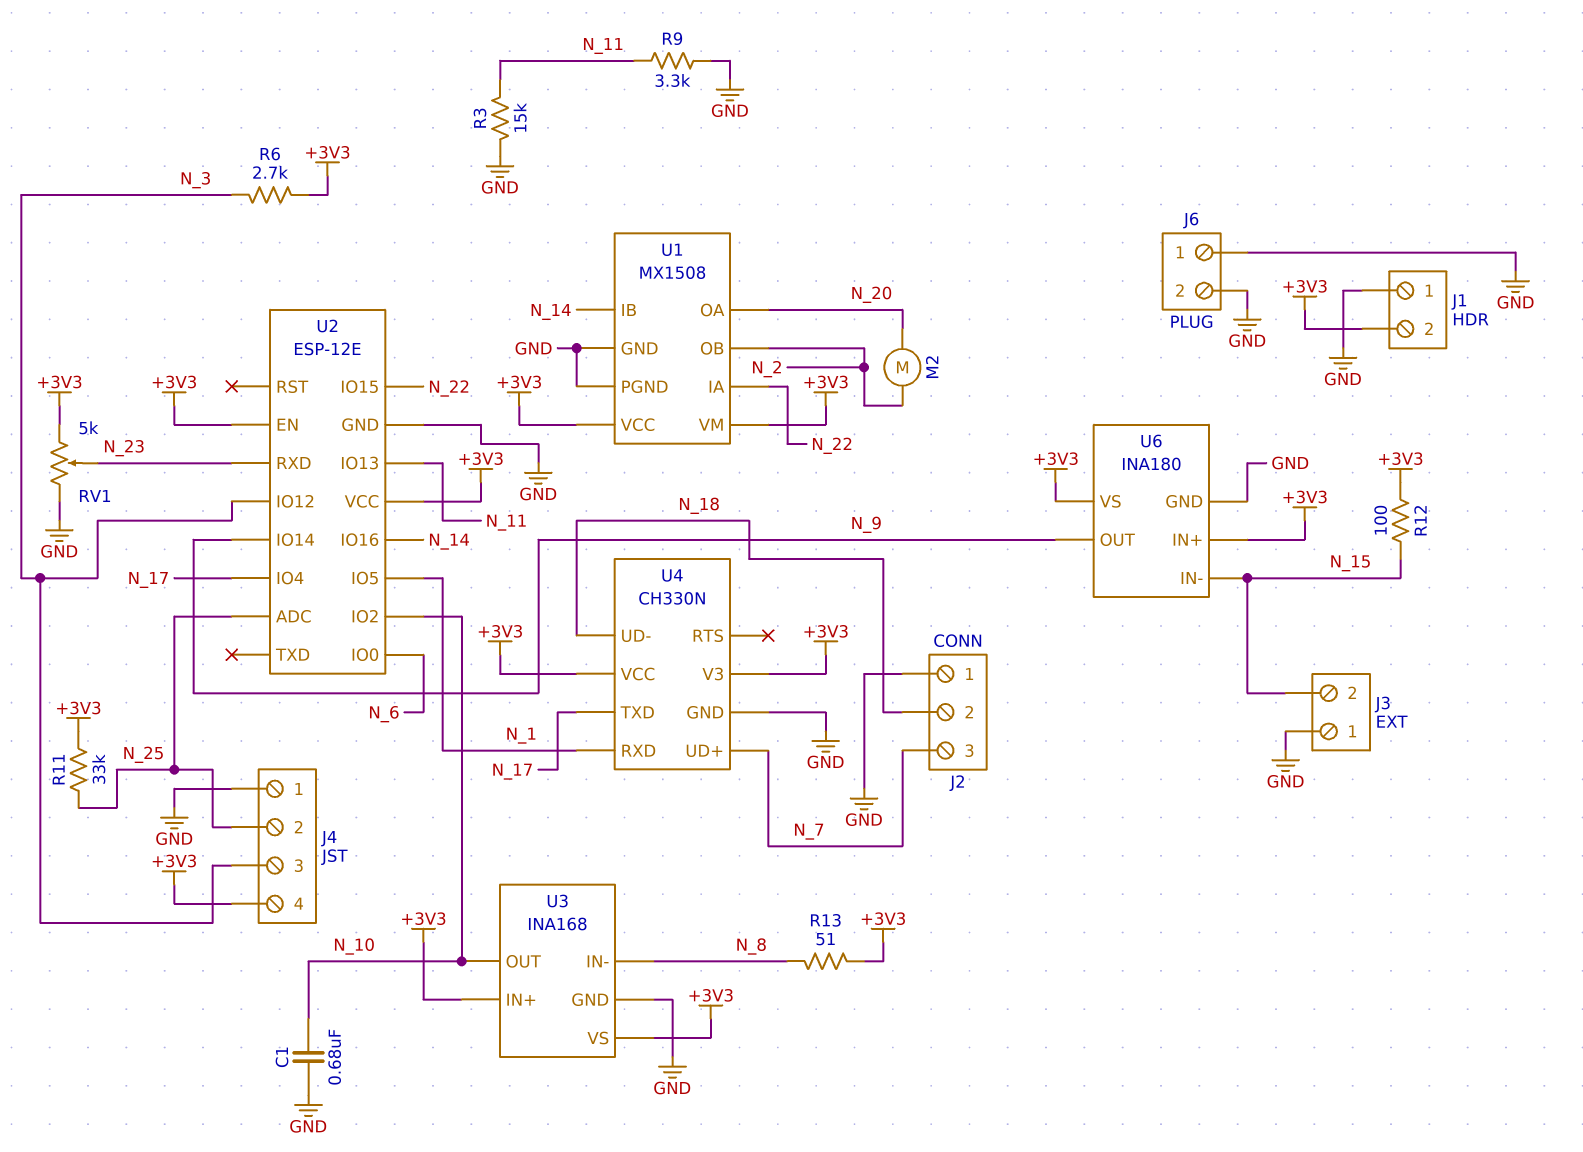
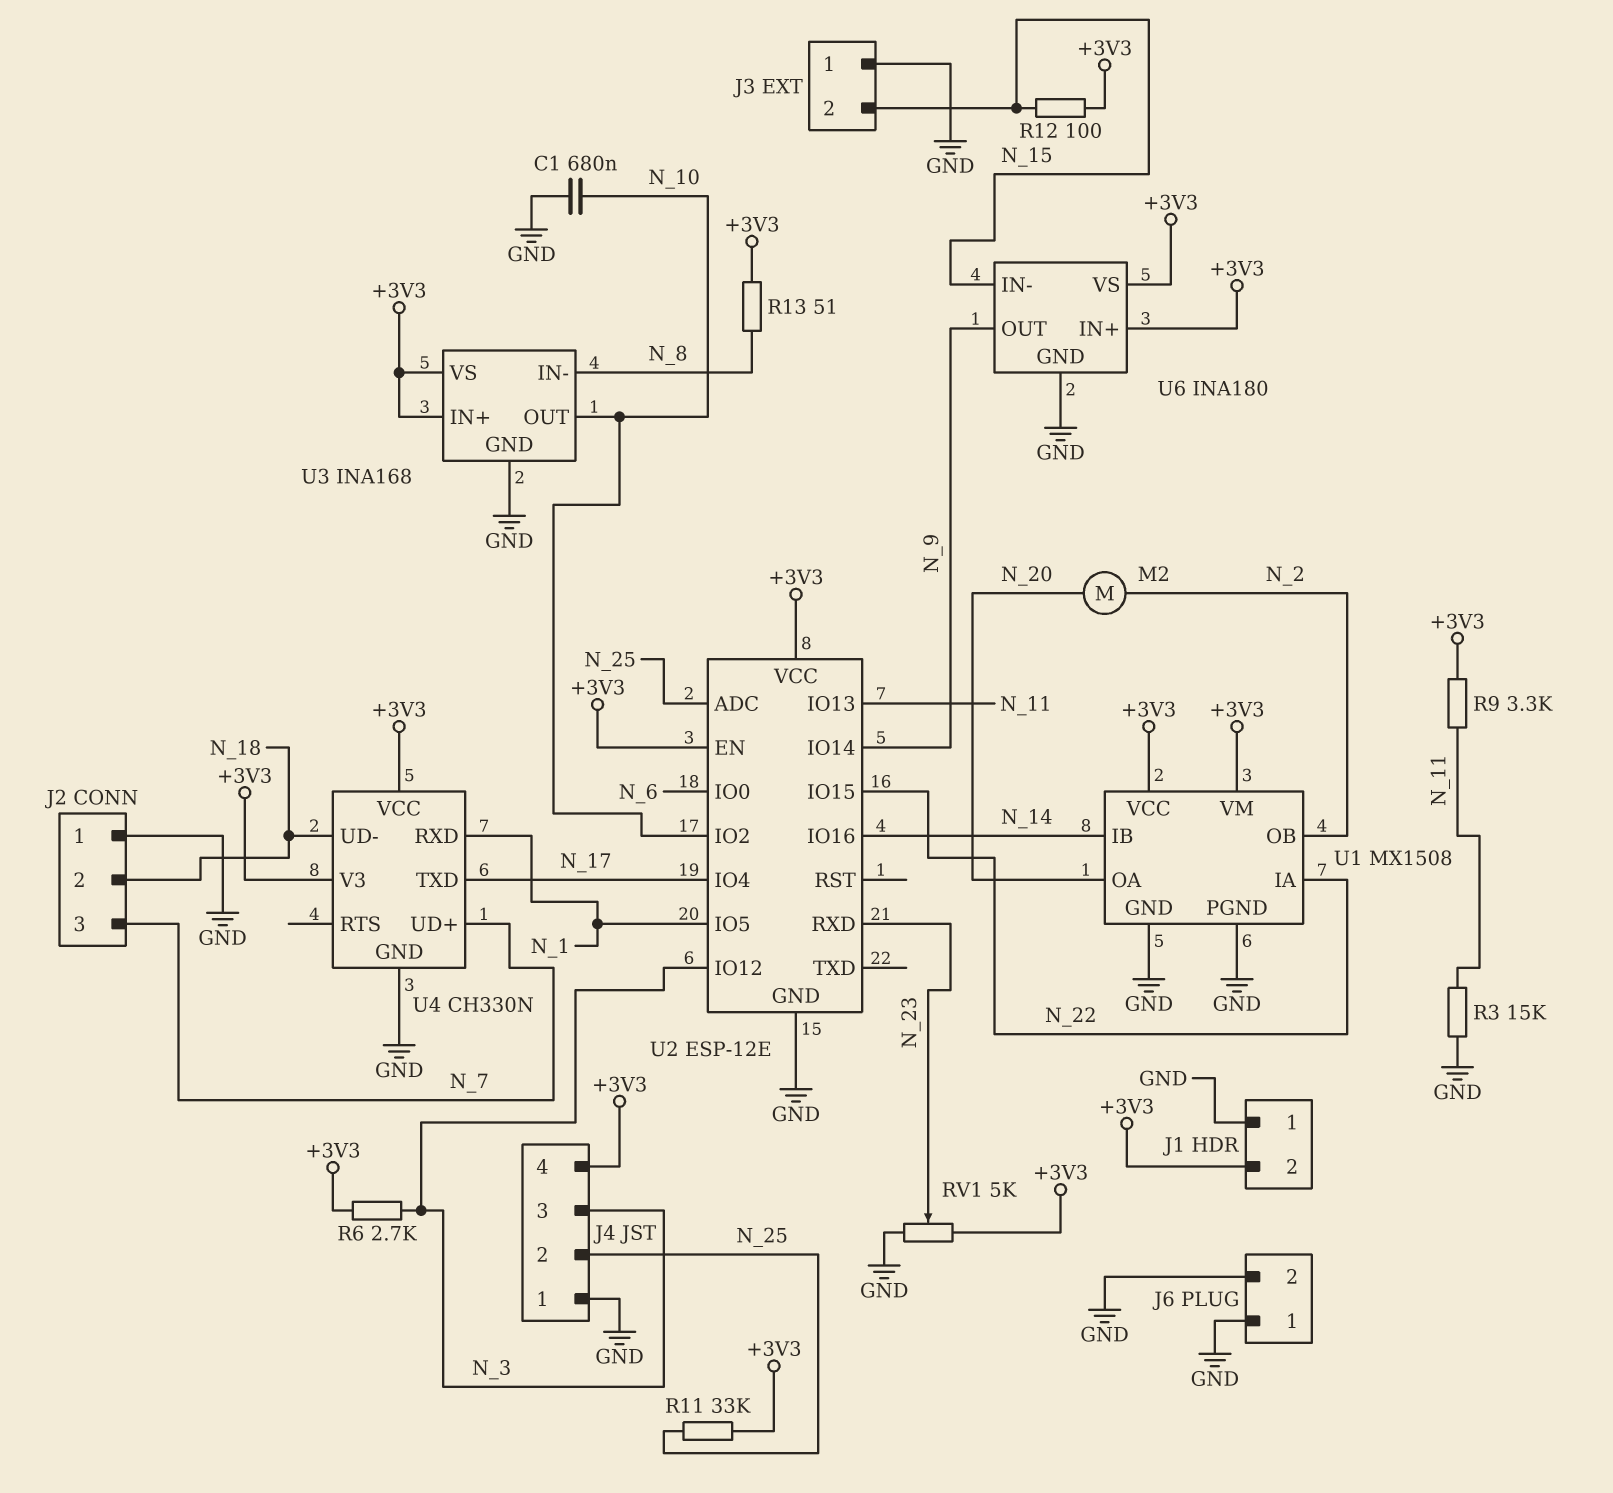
R9: 3.3k (GND, N_11) -> 3.3k (+3V3, N_11)

